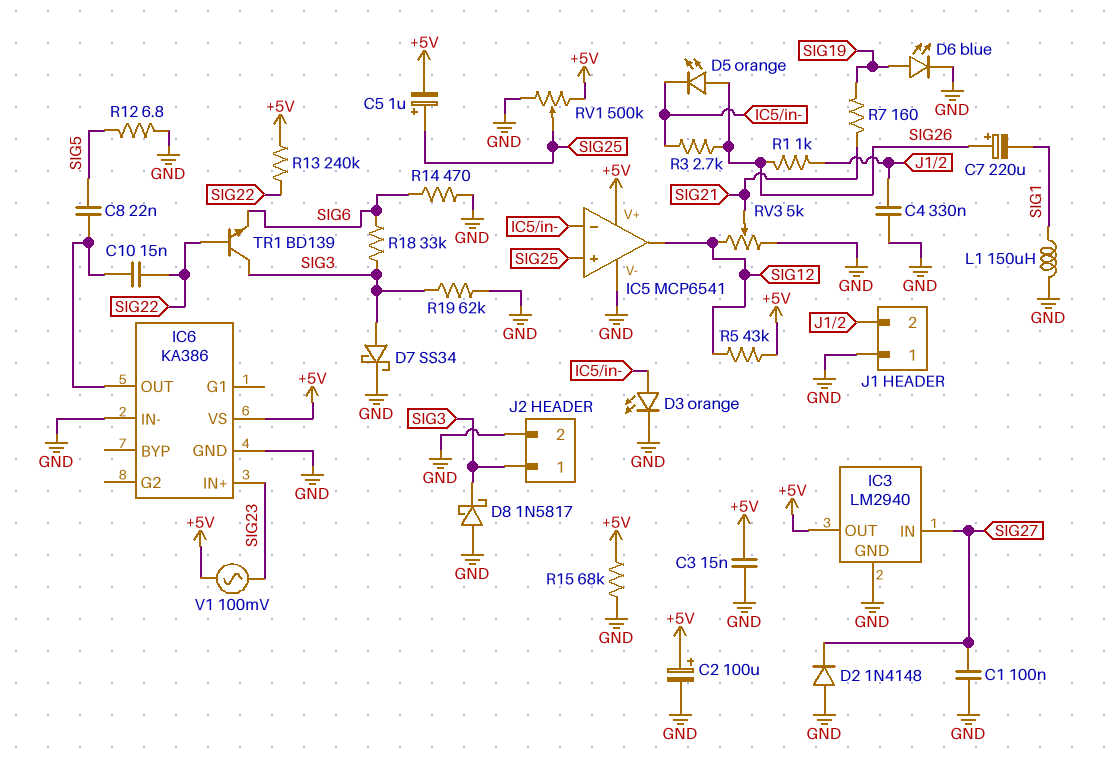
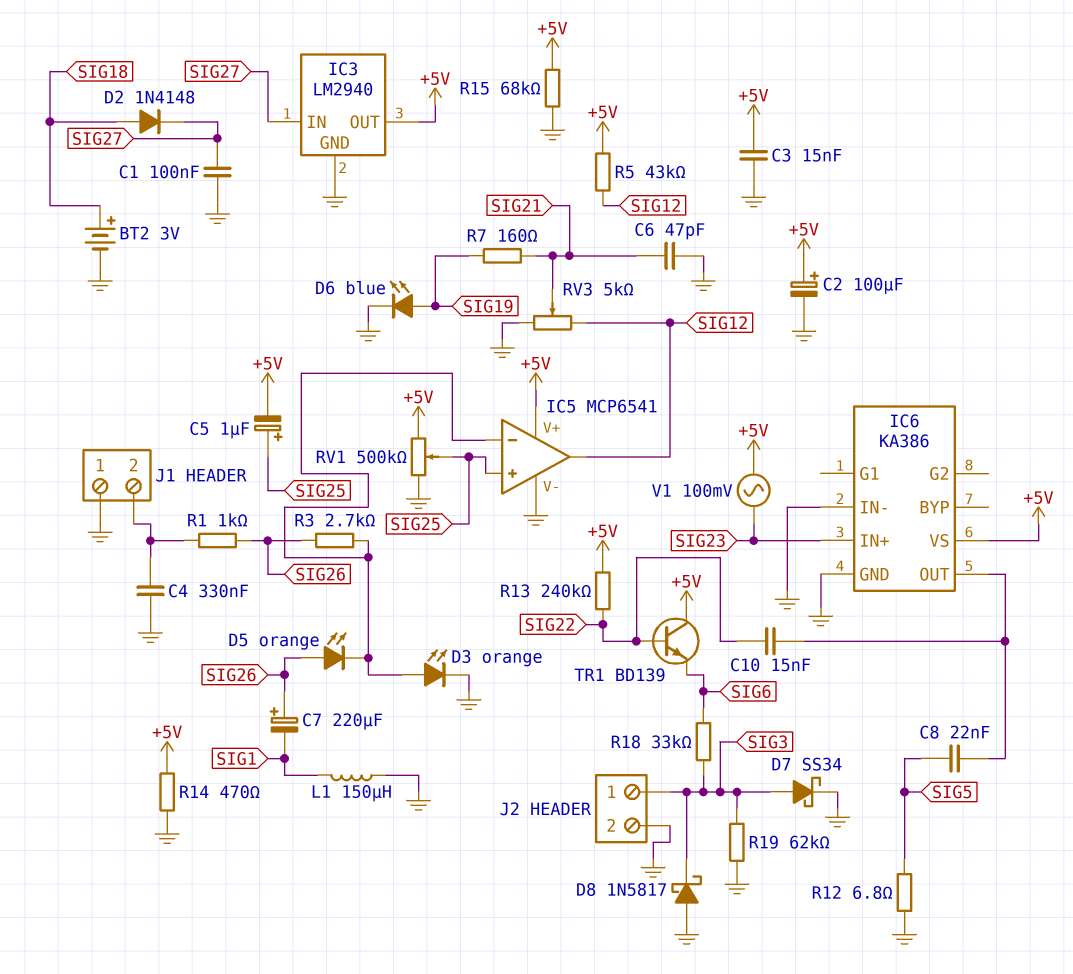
BT2: none -> 3V (plus SIG18, minus GND)
C6: none -> 47pF (GND, SIG21)
D2: diode 1N4148 (A GND, K SIG27) -> diode 1N4148 (A SIG18, K SIG27)
R14: 470 (GND, SIG6) -> 470 (+5V, GND)
TR1: NPN BD139 (B SIG22, C SIG3, E SIG6) -> NPN BD139 (B SIG22, C +5V, E SIG6)

